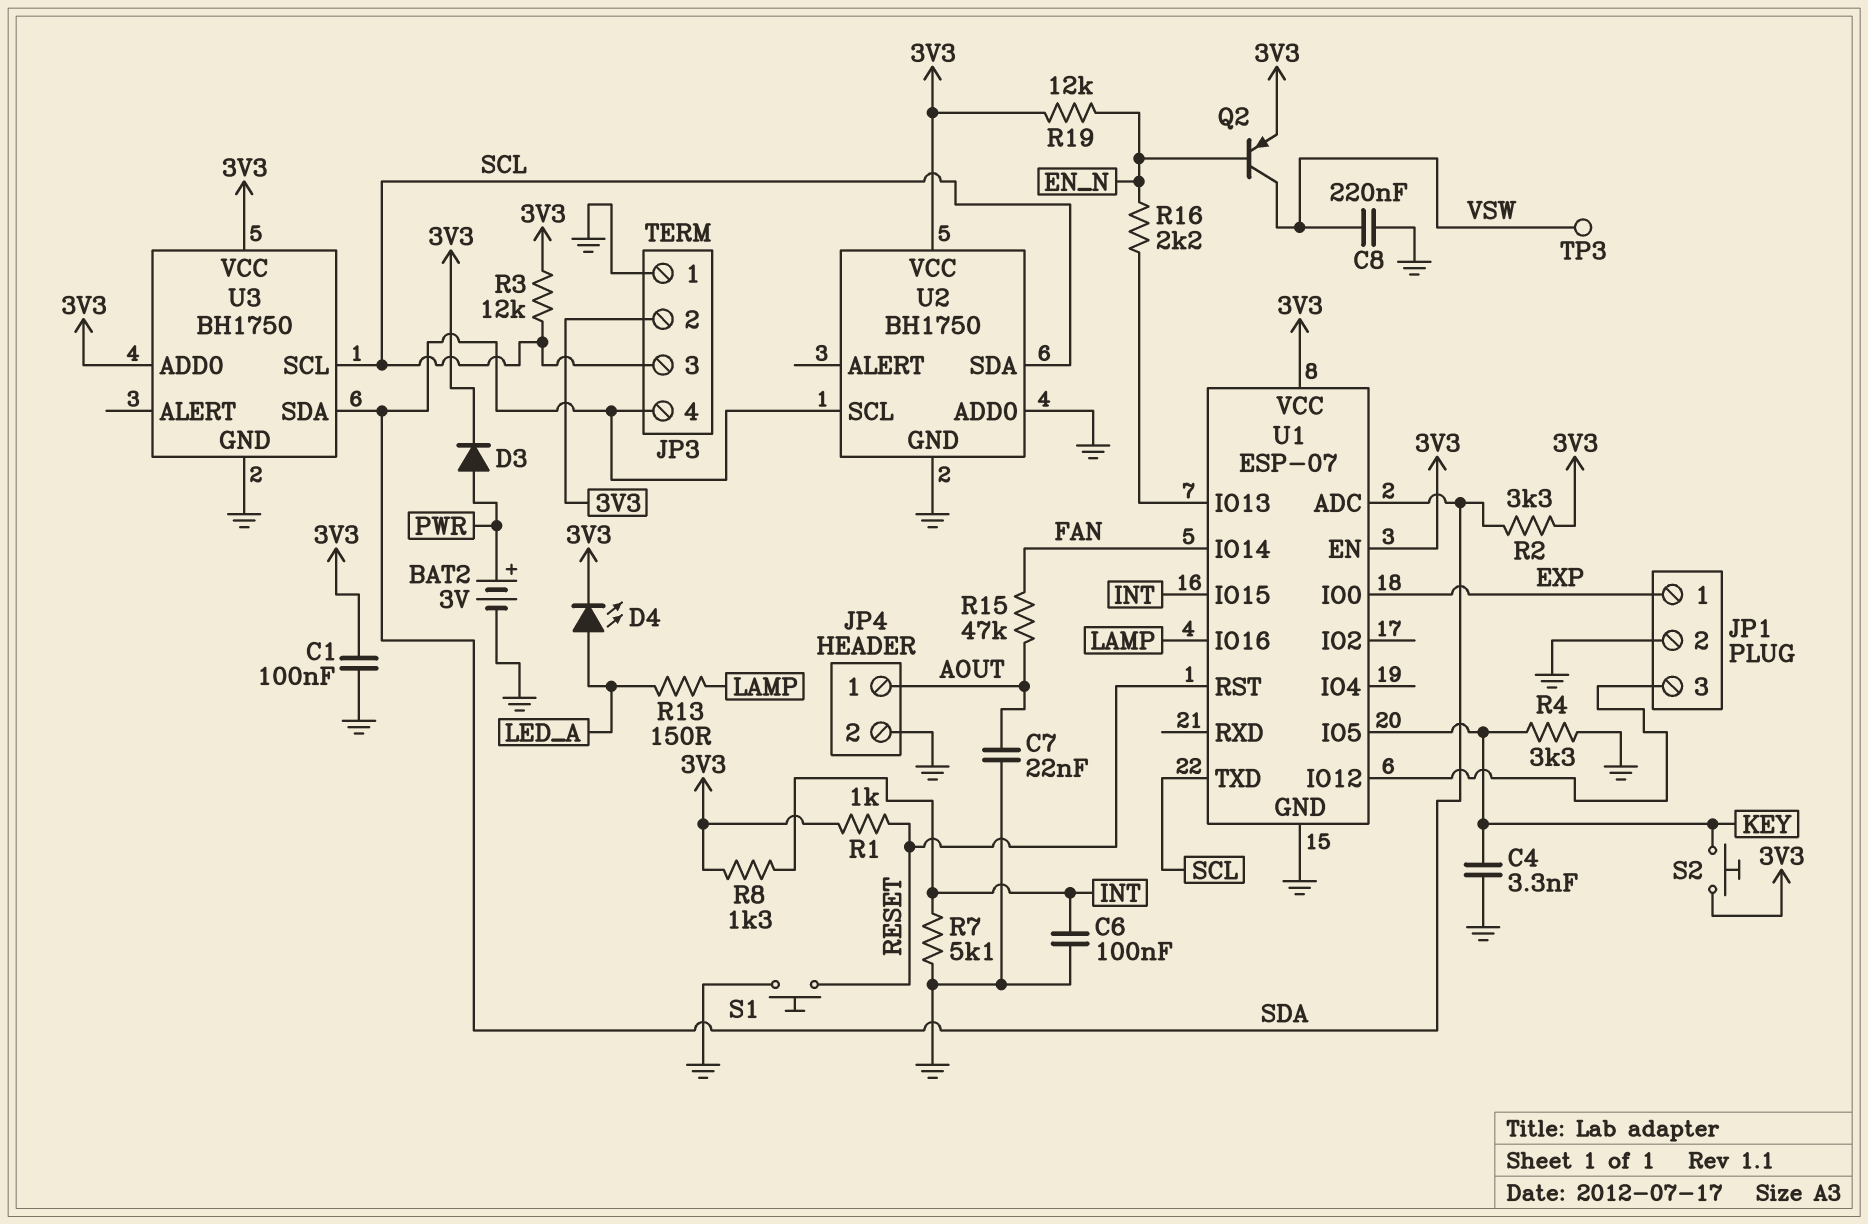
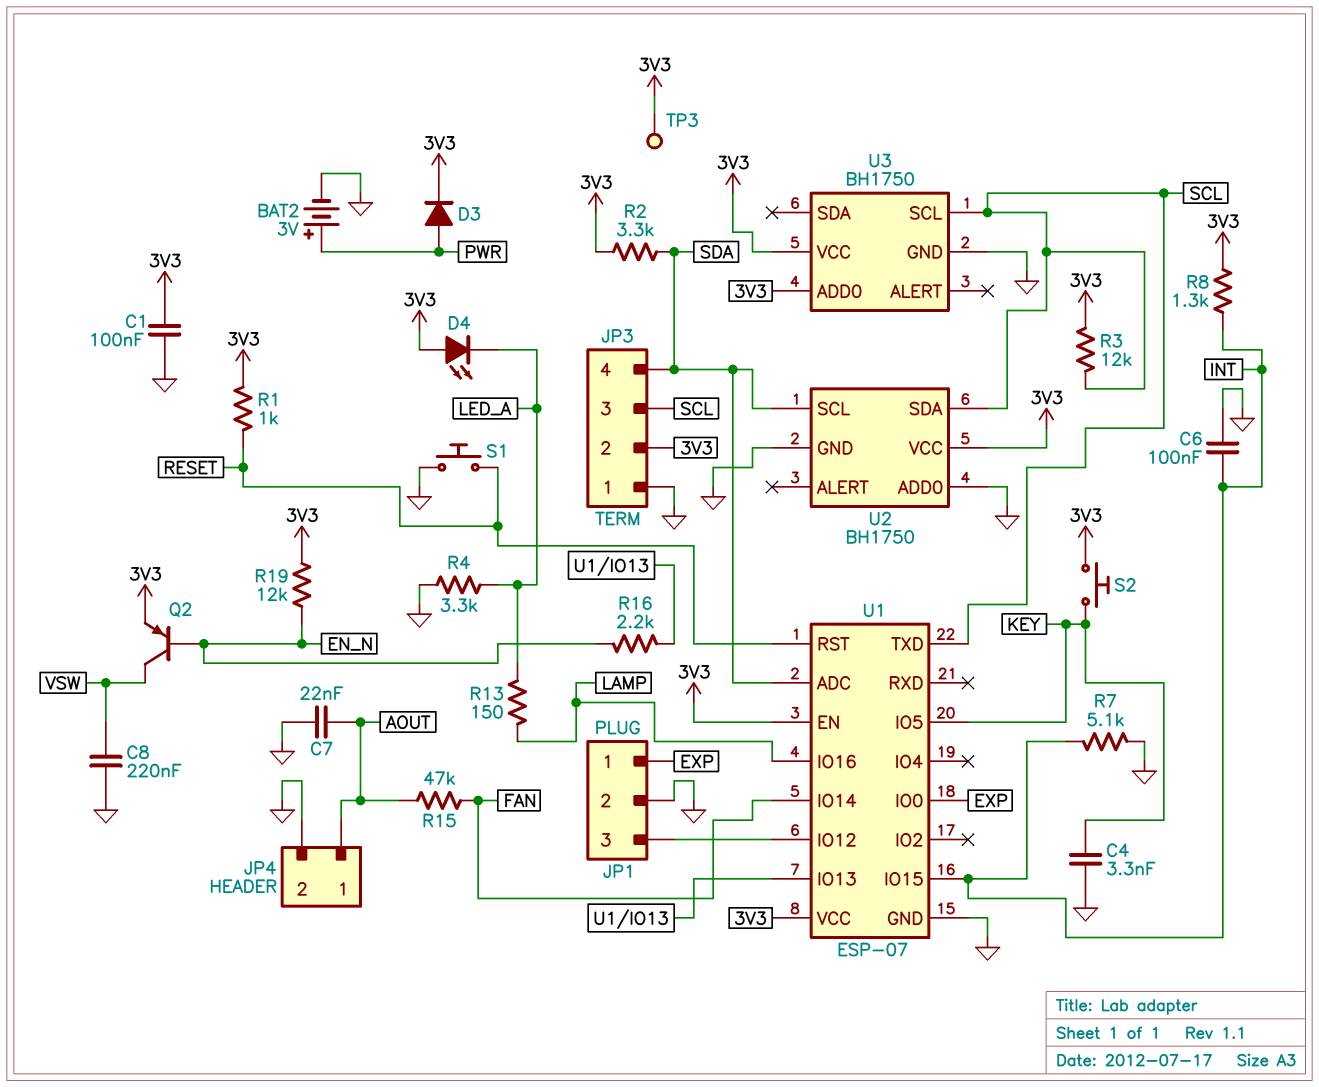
D4: LED (A LED_A, K 3V3) -> LED (A 3V3, K LED_A)
R4: 3.3k (GND, KEY) -> 3.3k (GND, LED_A)
TP3: test point (VSW) -> test point (3V3)
U3 pin SDA: SDA -> none

